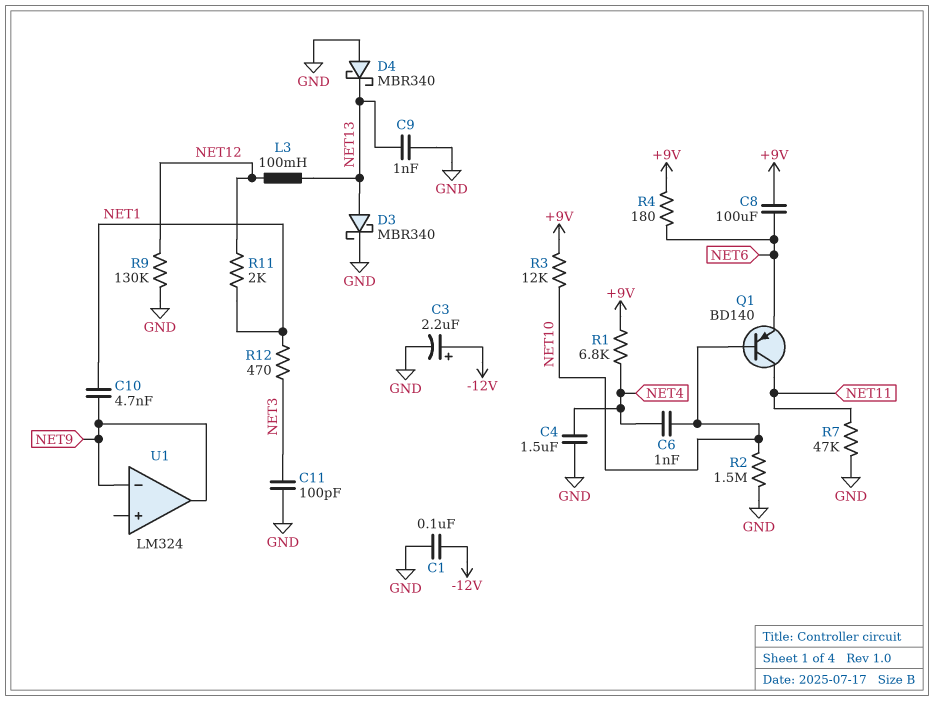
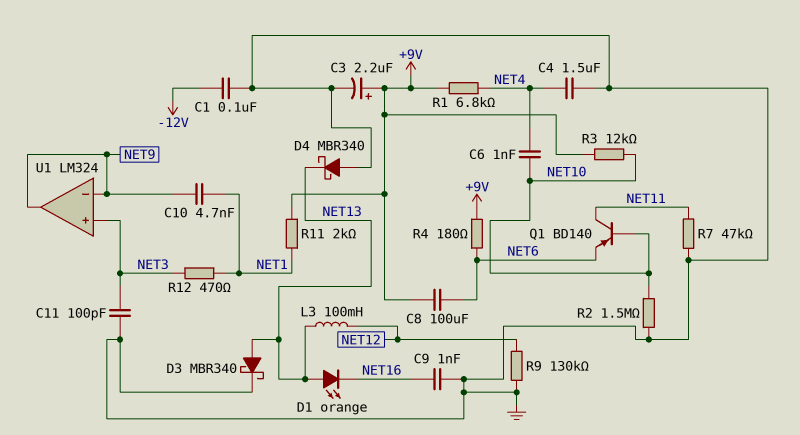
C3: 2.2uF (plus -12V, minus GND) -> 2.2uF (plus +9V, minus GND)
C9: 1nF (GND, NET13) -> 1nF (GND, NET16)
D1: none -> LED orange (A NET13, K NET16)
R11: 2k (NET1, NET12) -> 2k (+9V, NET1)
U1 pin in+: none -> NET3

